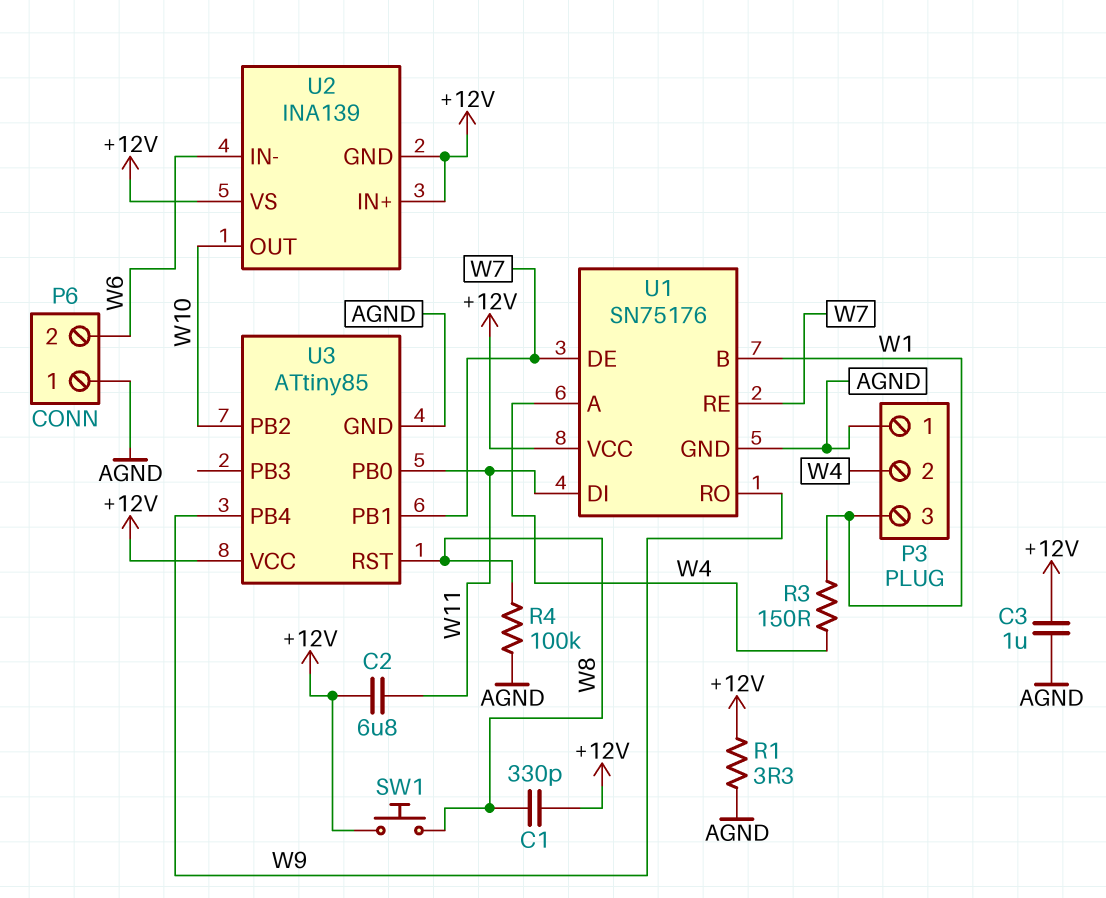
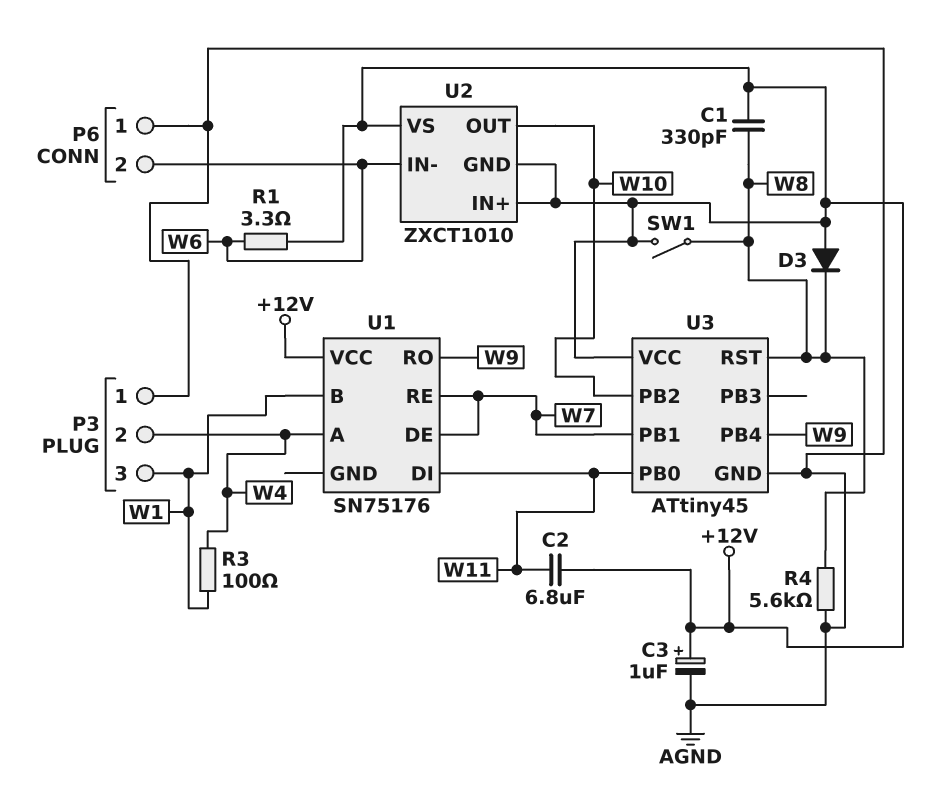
C3: 1uF (+12V, AGND) -> 1uF (plus +12V, minus AGND)
D3: none -> diode (A +12V, K W8)
R1: 3.3 (+12V, AGND) -> 3.3 (+12V, W6)
R3: 150 (W1, W4) -> 100 (W1, W4)
R4: 100k (AGND, W8) -> 5.6k (AGND, W8)
SW1: button (+12V, W8) -> switch (+12V, W8)
U1 pin GND: AGND -> none
U2: INA139 -> ZXCT1010
U3: ATtiny85 -> ATtiny45

